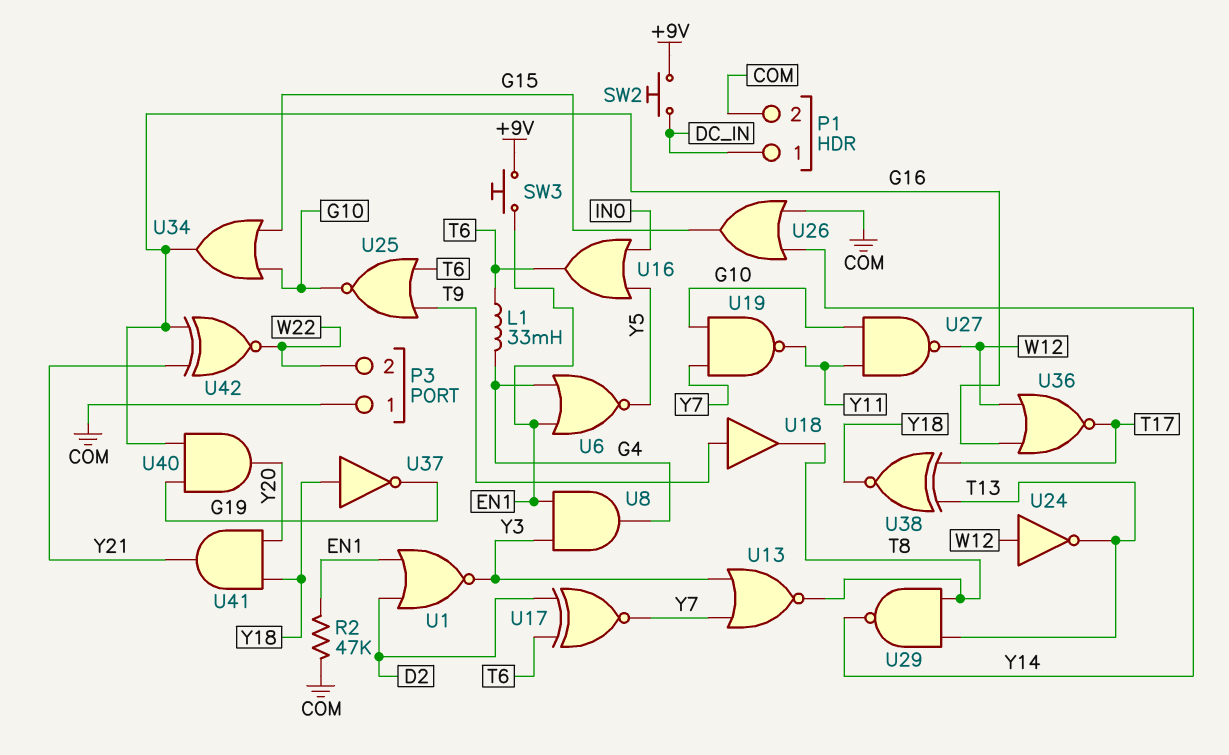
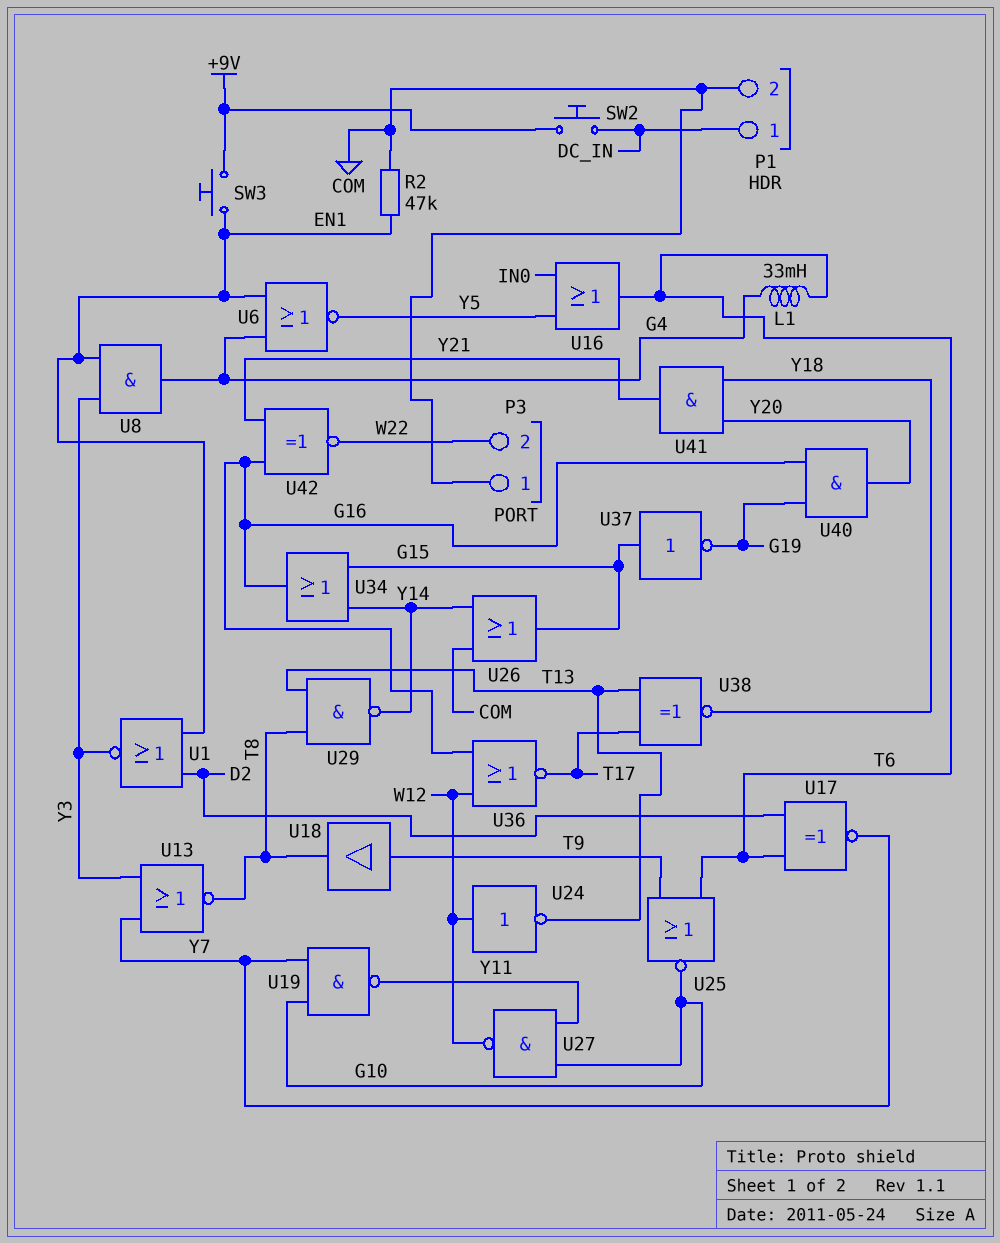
U34: OR (in G10, in G15, out G16) -> OR (in G15, in Y14, out G16)
U37: NOT (in Y18, out G19) -> NOT (in G15, out G19)

